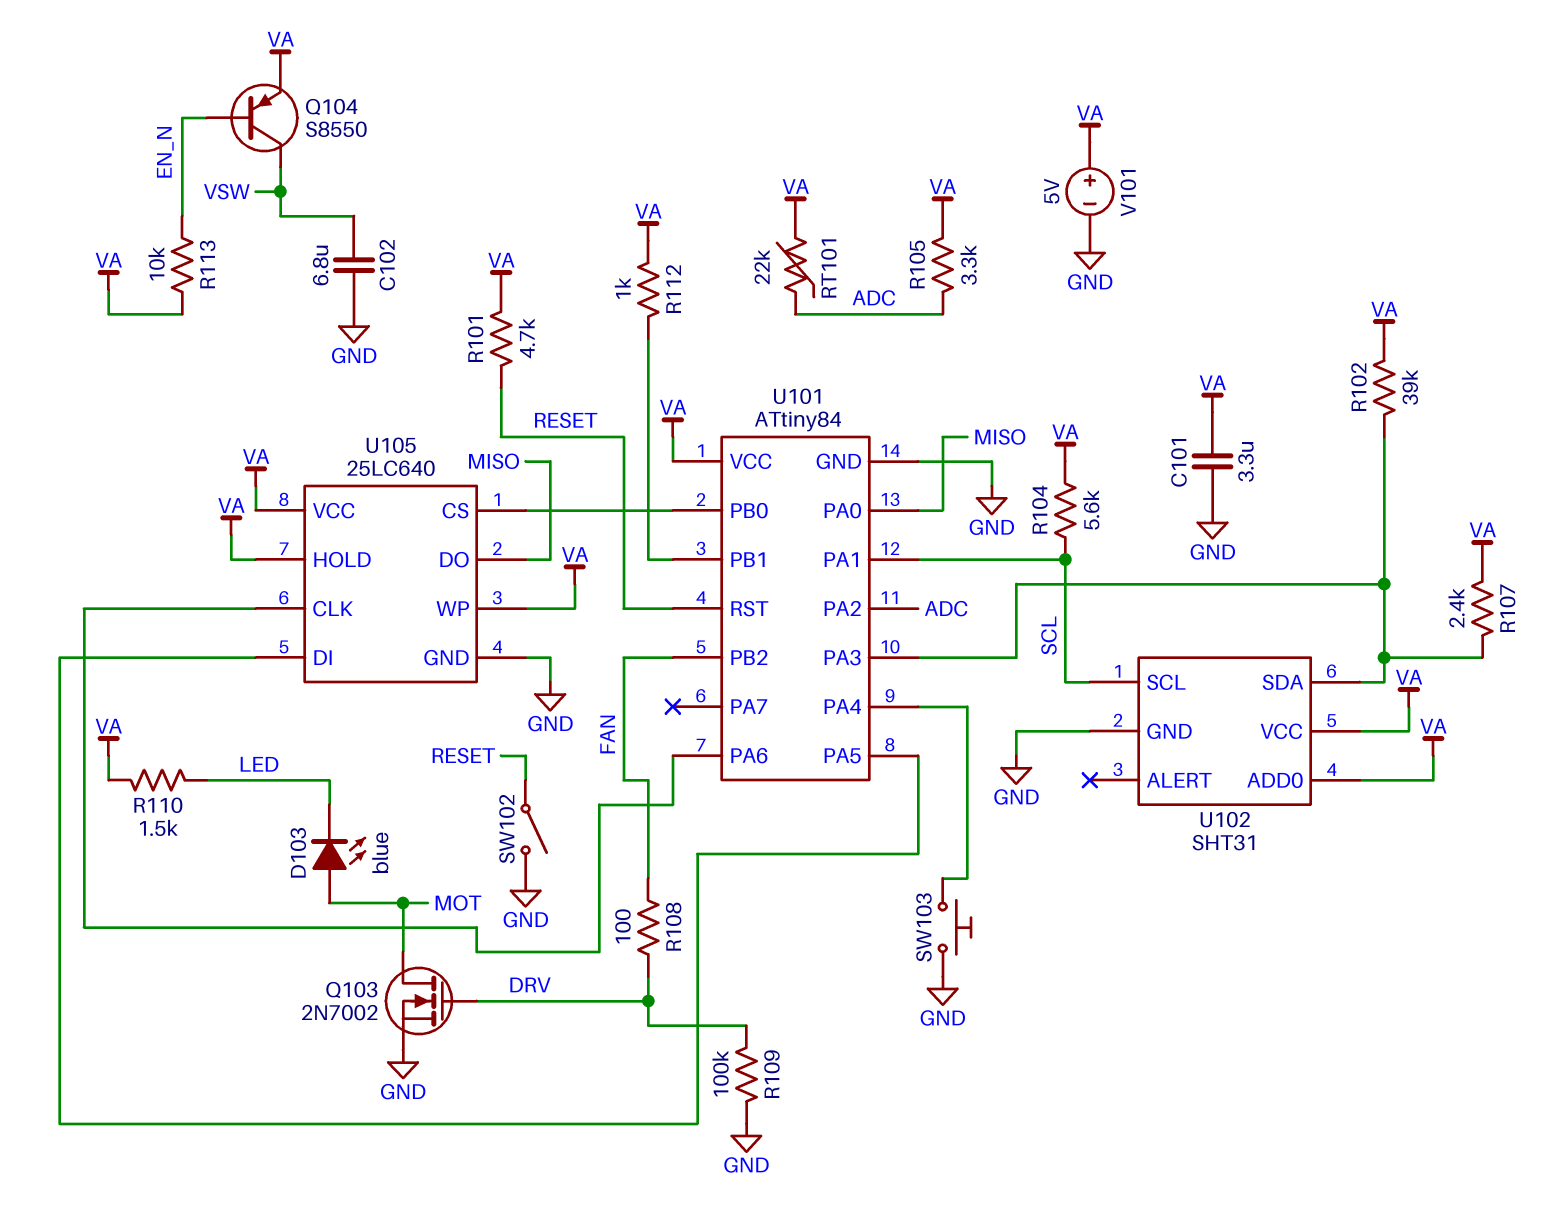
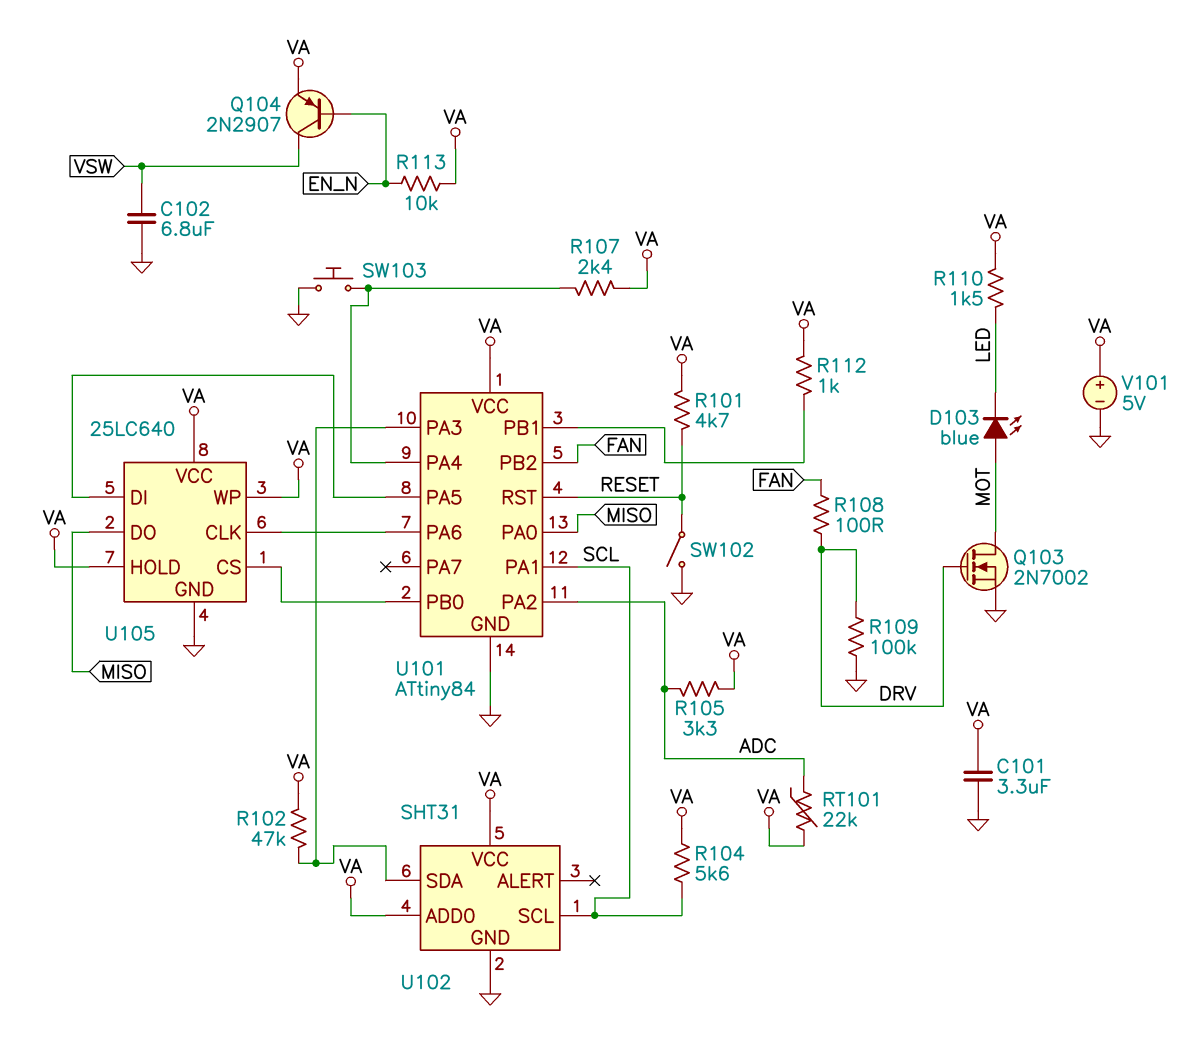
Q104: PNP S8550 (B EN_N, C VSW, E VA) -> PNP 2N2907 (B EN_N, C VSW, E VA)
R102: 39k (U101/PA3, VA) -> 47k (U101/PA3, VA)
R107: 2.4k (U101/PA3, VA) -> 2.4k (U101/PA4, VA)

